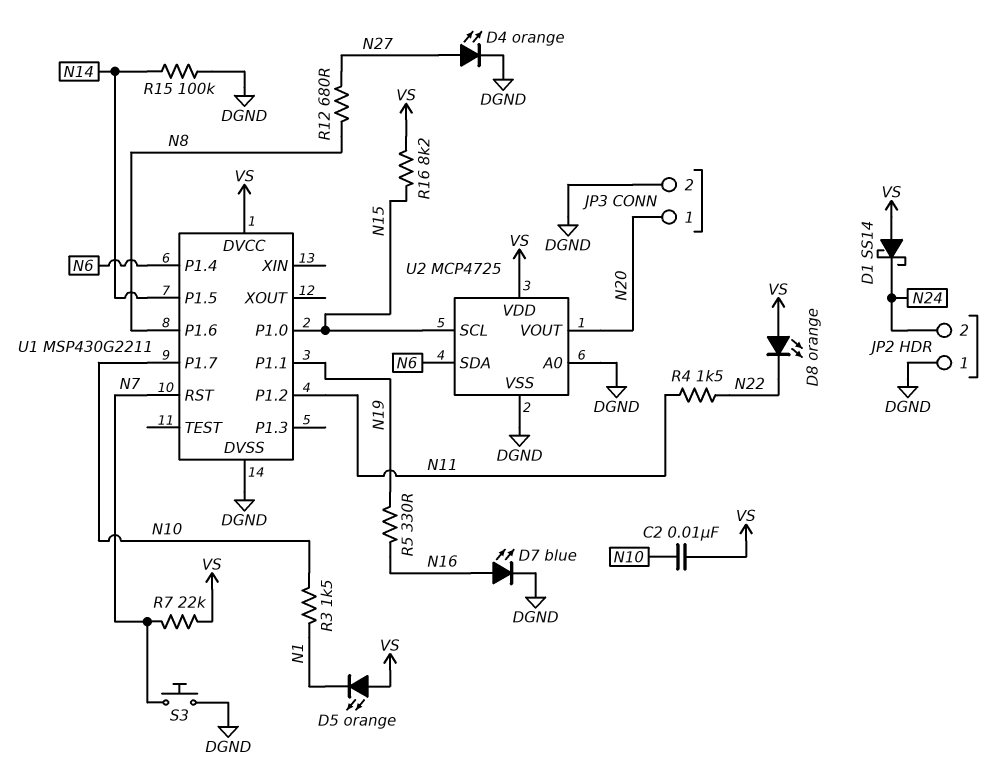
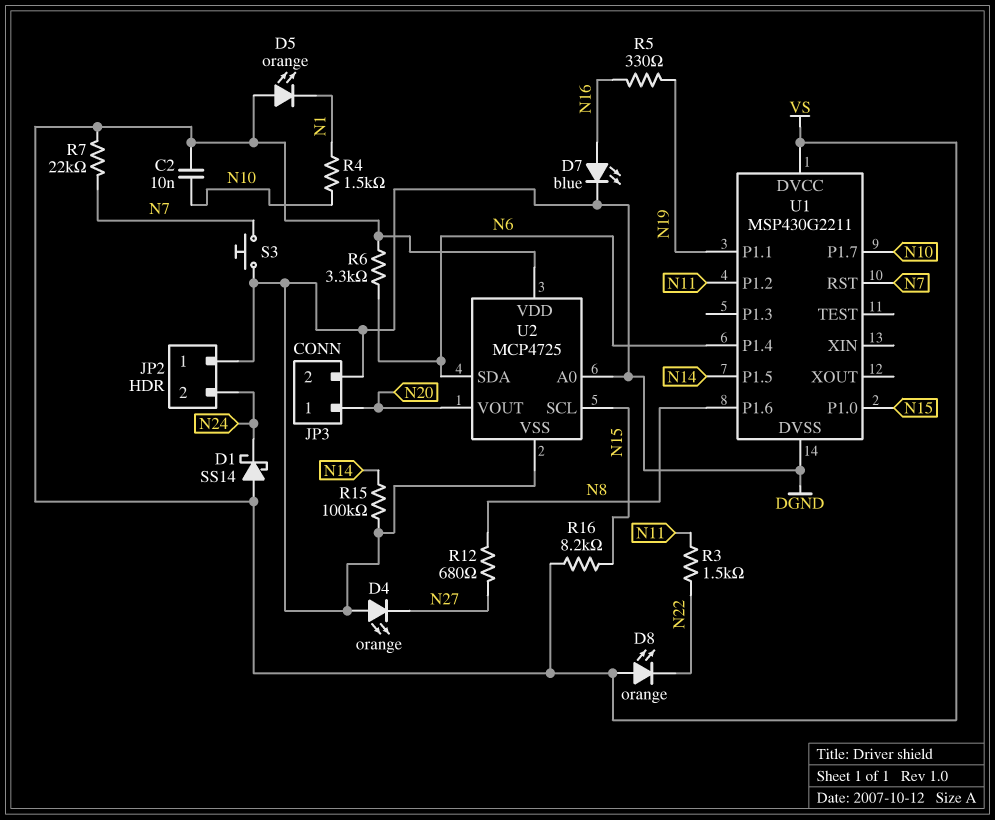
D4: LED orange (A N27, K DGND) -> LED orange (A DGND, K N27)
R3: 1.5k (N1, N10) -> 1.5k (N11, N22)
R4: 1.5k (N11, N22) -> 1.5k (N1, N10)
R6: none -> 3.3k (N6, VS)

